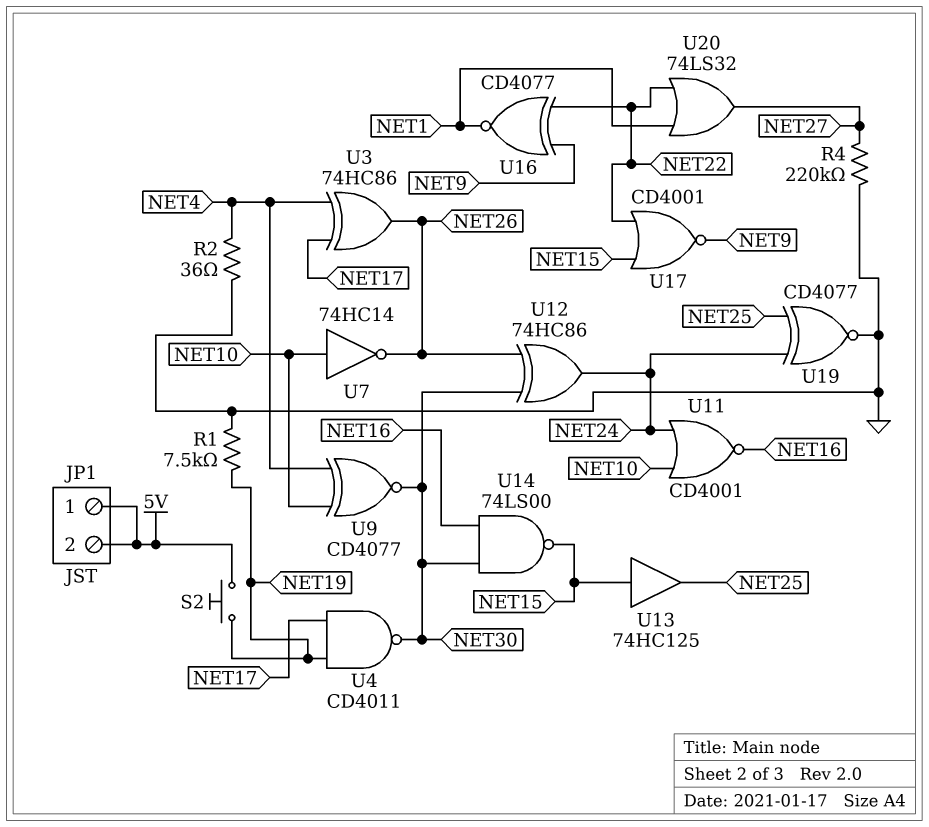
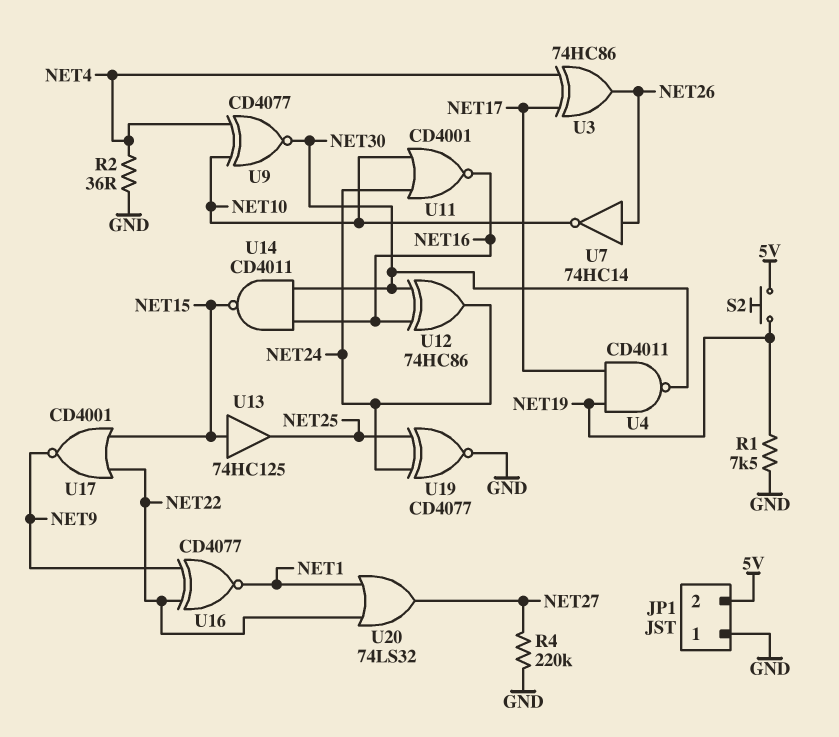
JP1 pin 1: 5V -> GND
U7: NOT 74HC14 (in NET10, out NET26) -> NOT 74HC14 (in NET26, out NET10)
U12: XOR 74HC86 (in NET26, in NET30, out NET24) -> XOR 74HC86 (in NET16, in NET30, out NET24)
U14: NAND 74LS00 (in NET16, in NET30, out NET15) -> NAND CD4011 (in NET16, in NET30, out NET15)

